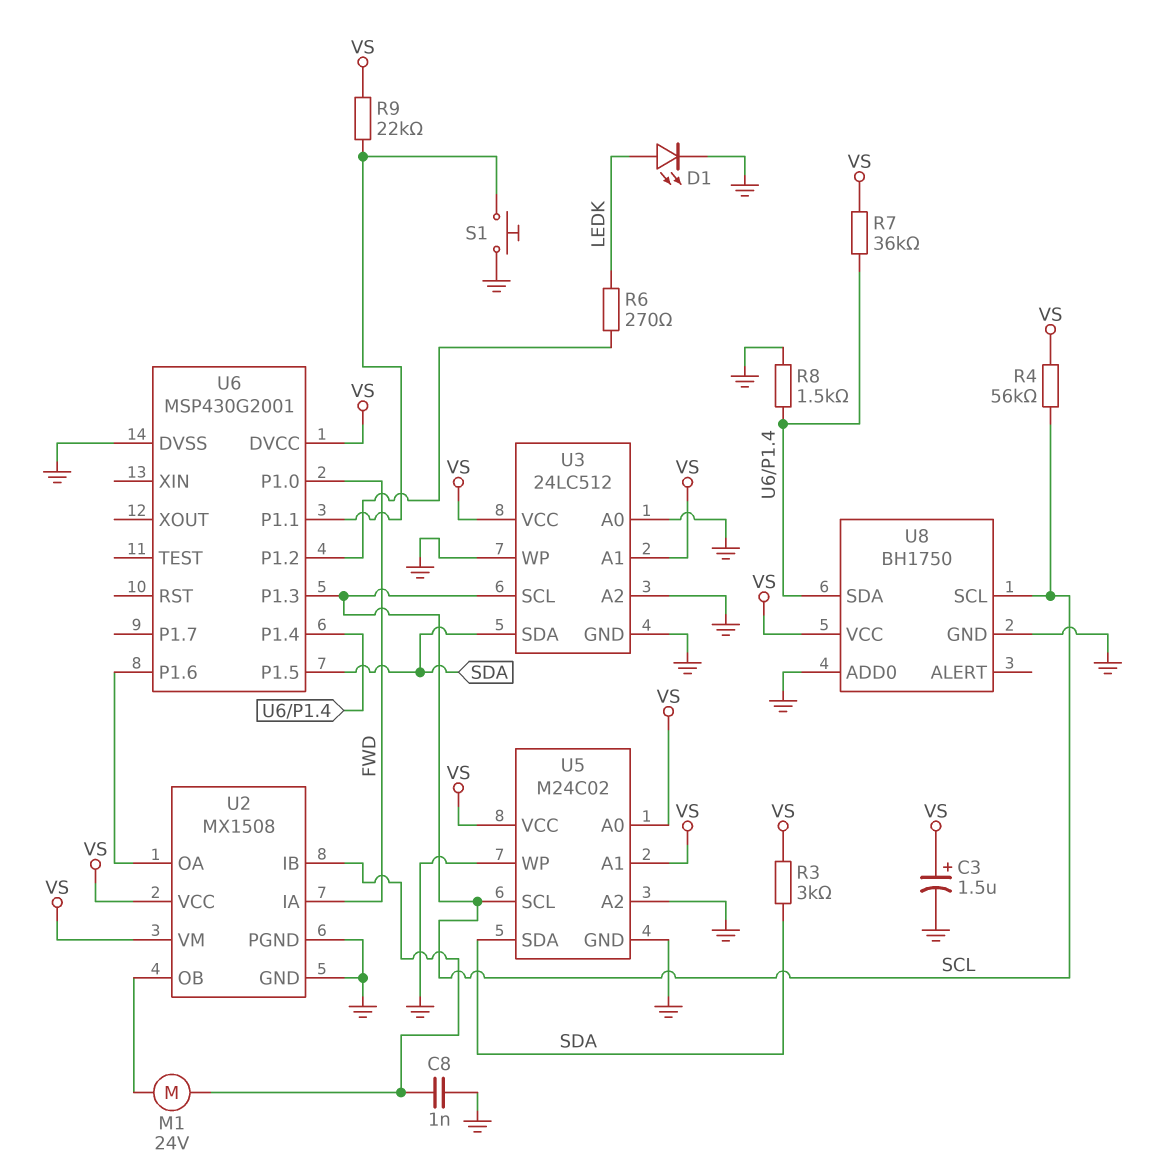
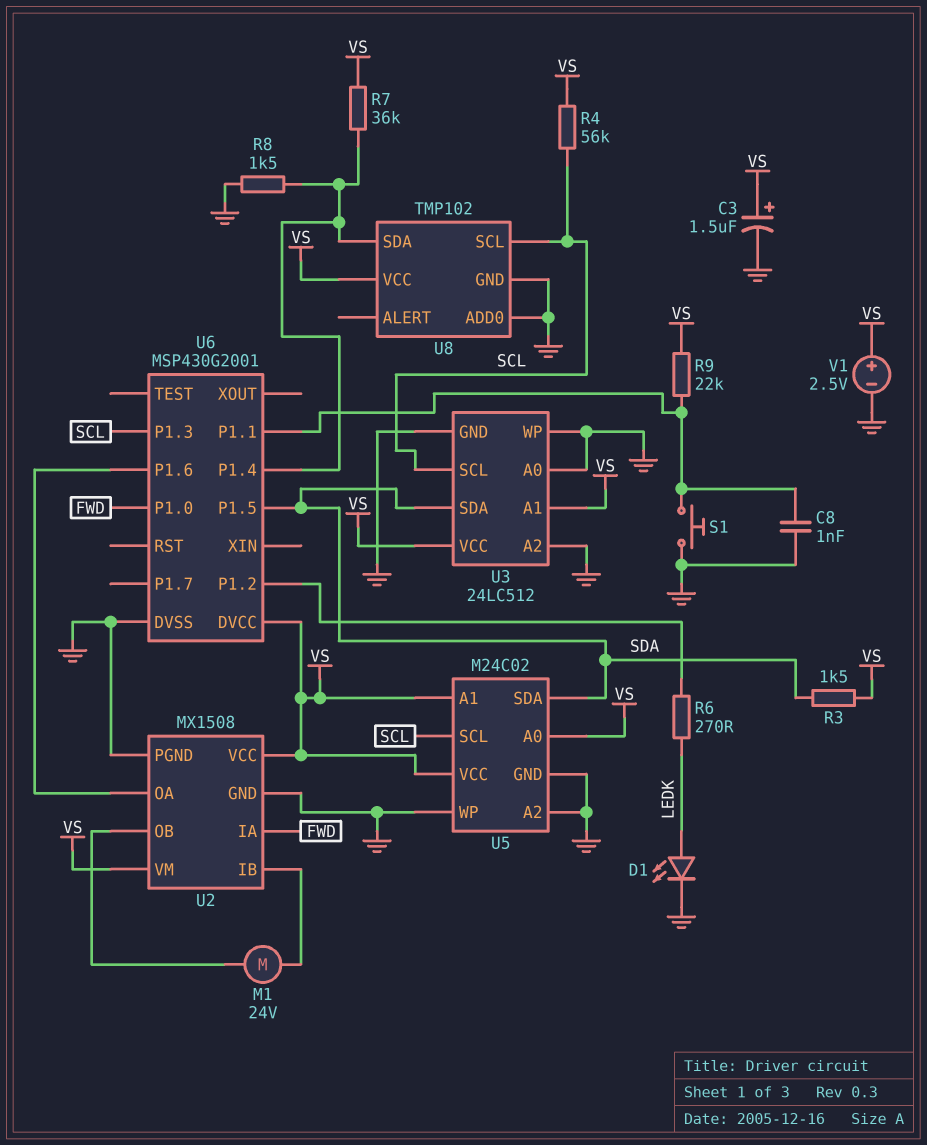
C8: 1nF (GND, U2/IB) -> 1nF (GND, U6/P1.1)
R3: 3k (SDA, VS) -> 1.5k (SDA, VS)
U8: BH1750 -> TMP102
V1: none -> 2.5V (plus VS, minus GND)

